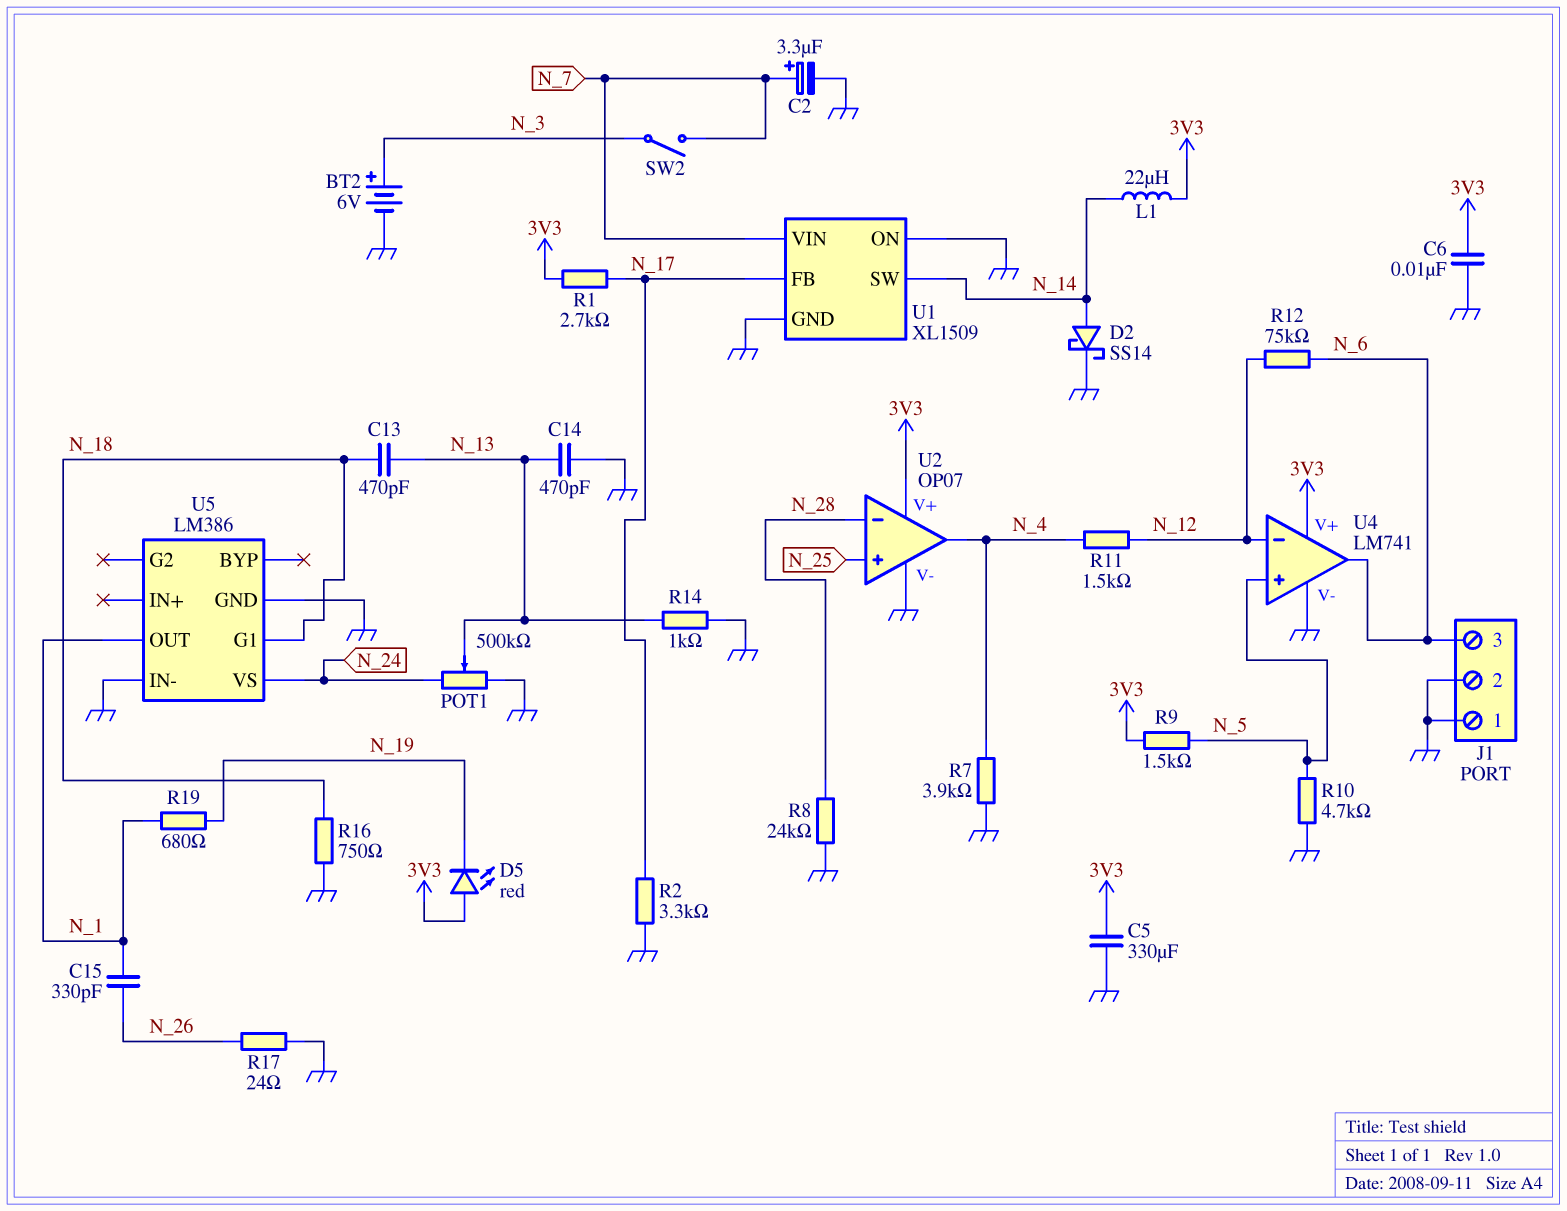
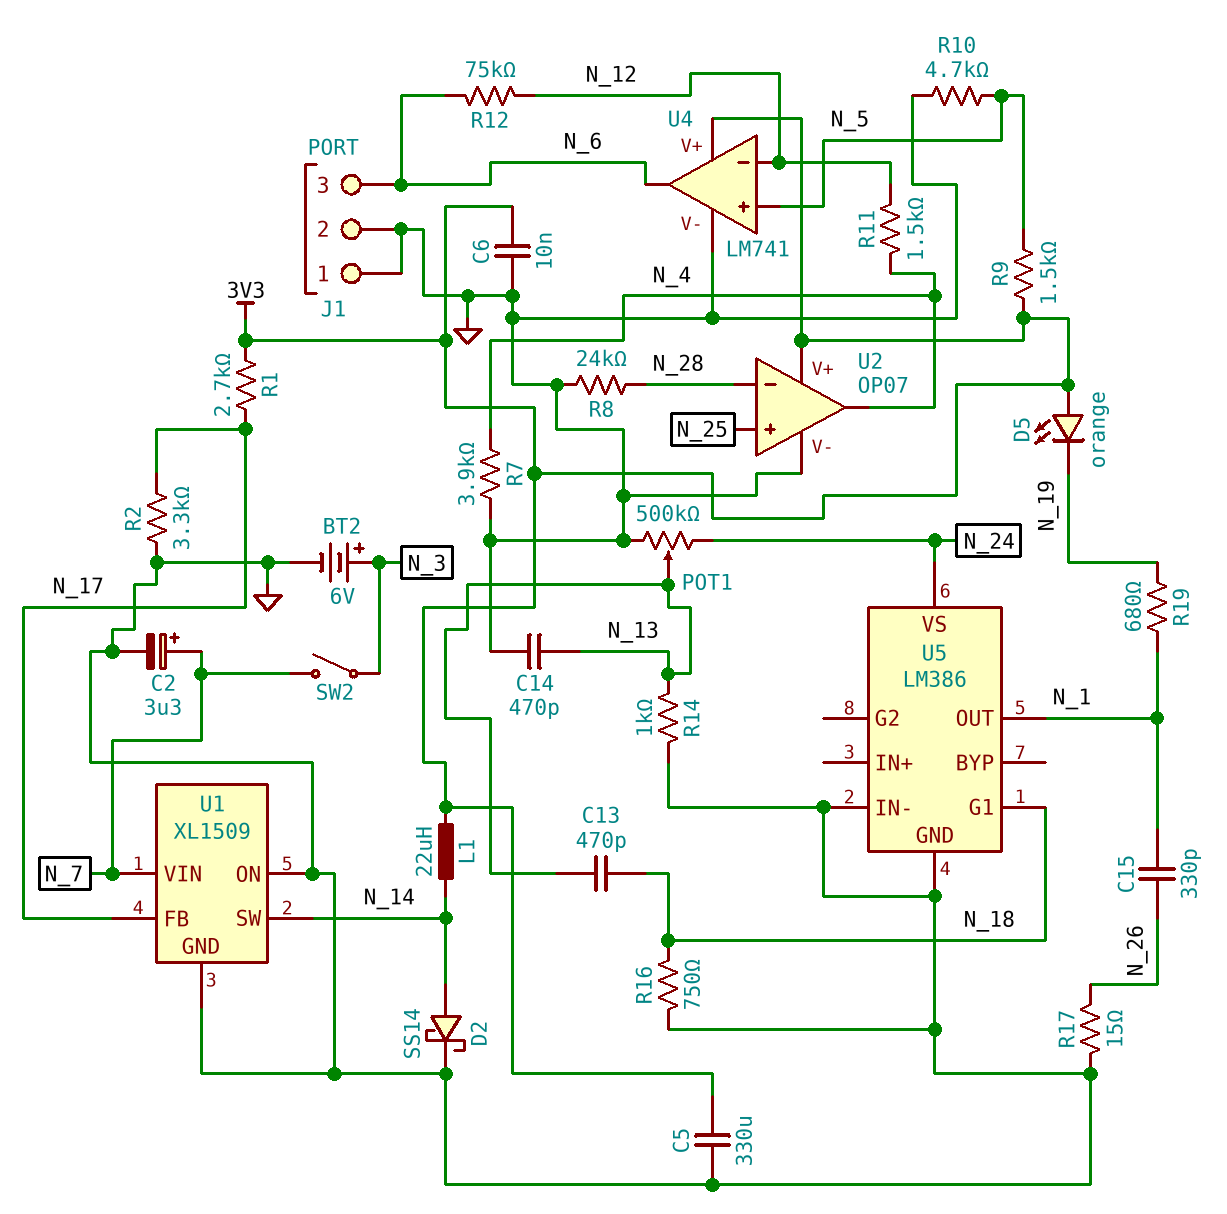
D5: LED red (A 3V3, K N_19) -> LED orange (A 3V3, K N_19)
R17: 24 (GND, N_26) -> 15 (GND, N_26)

